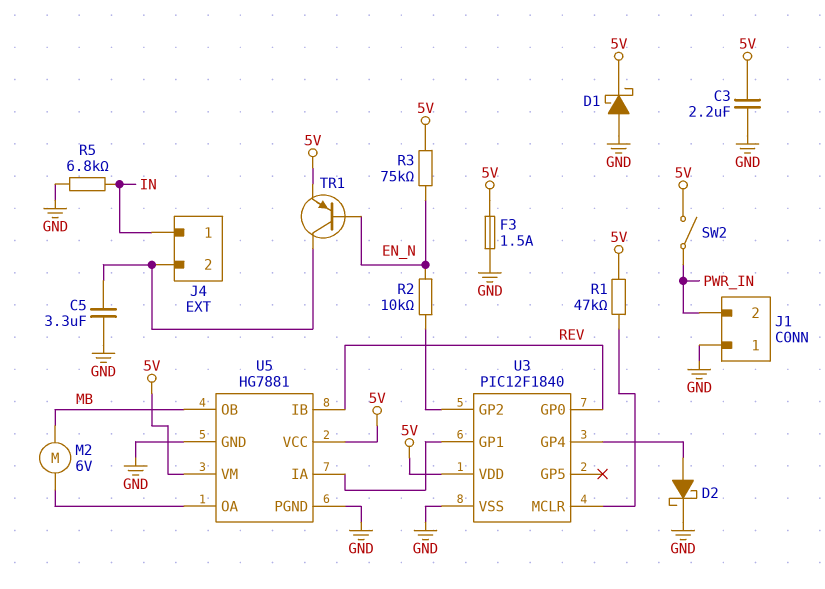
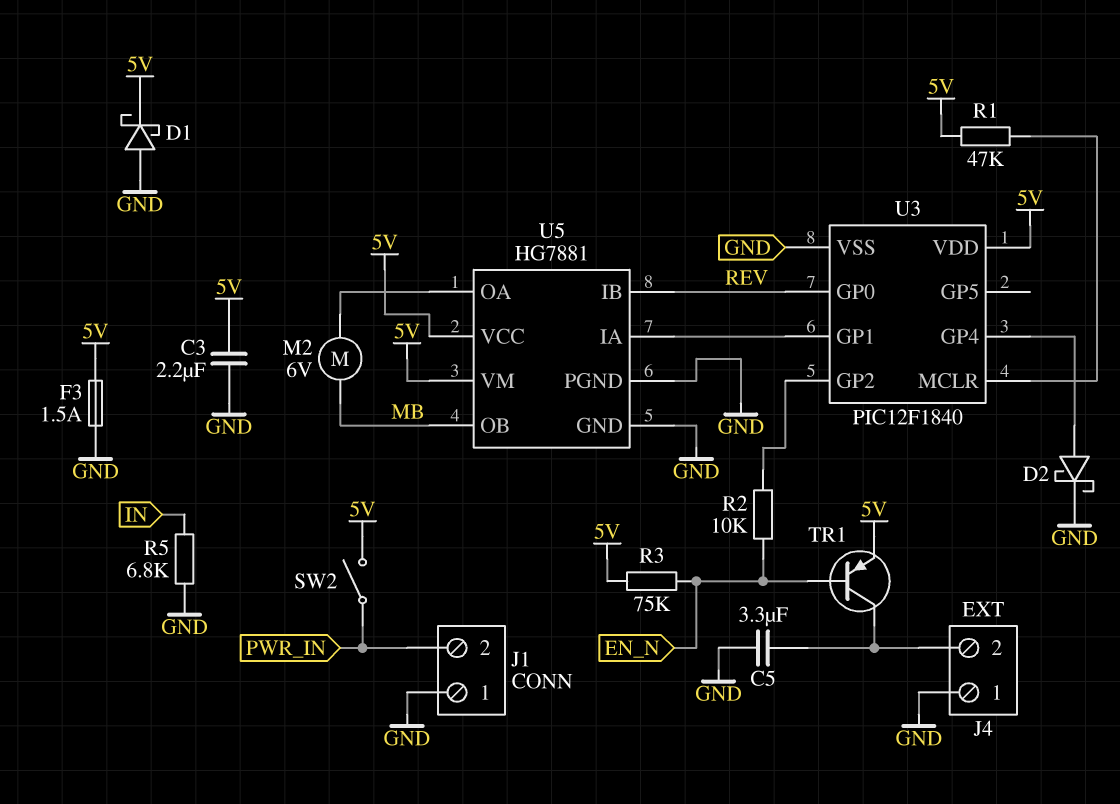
J4 pin 1: IN -> GND

